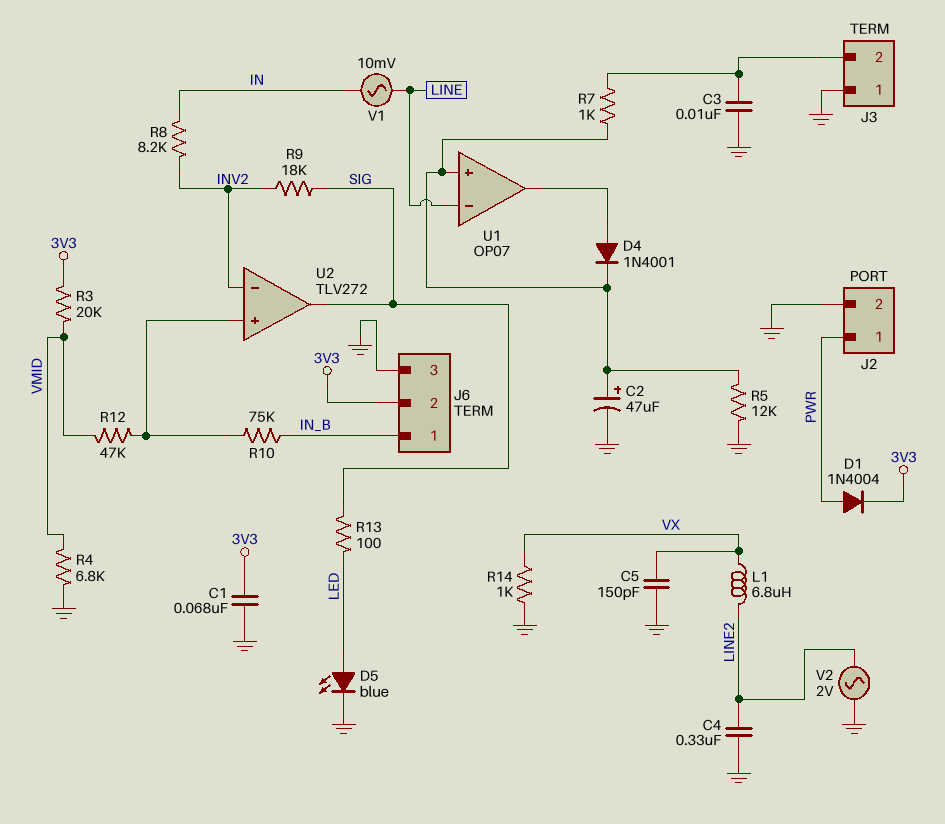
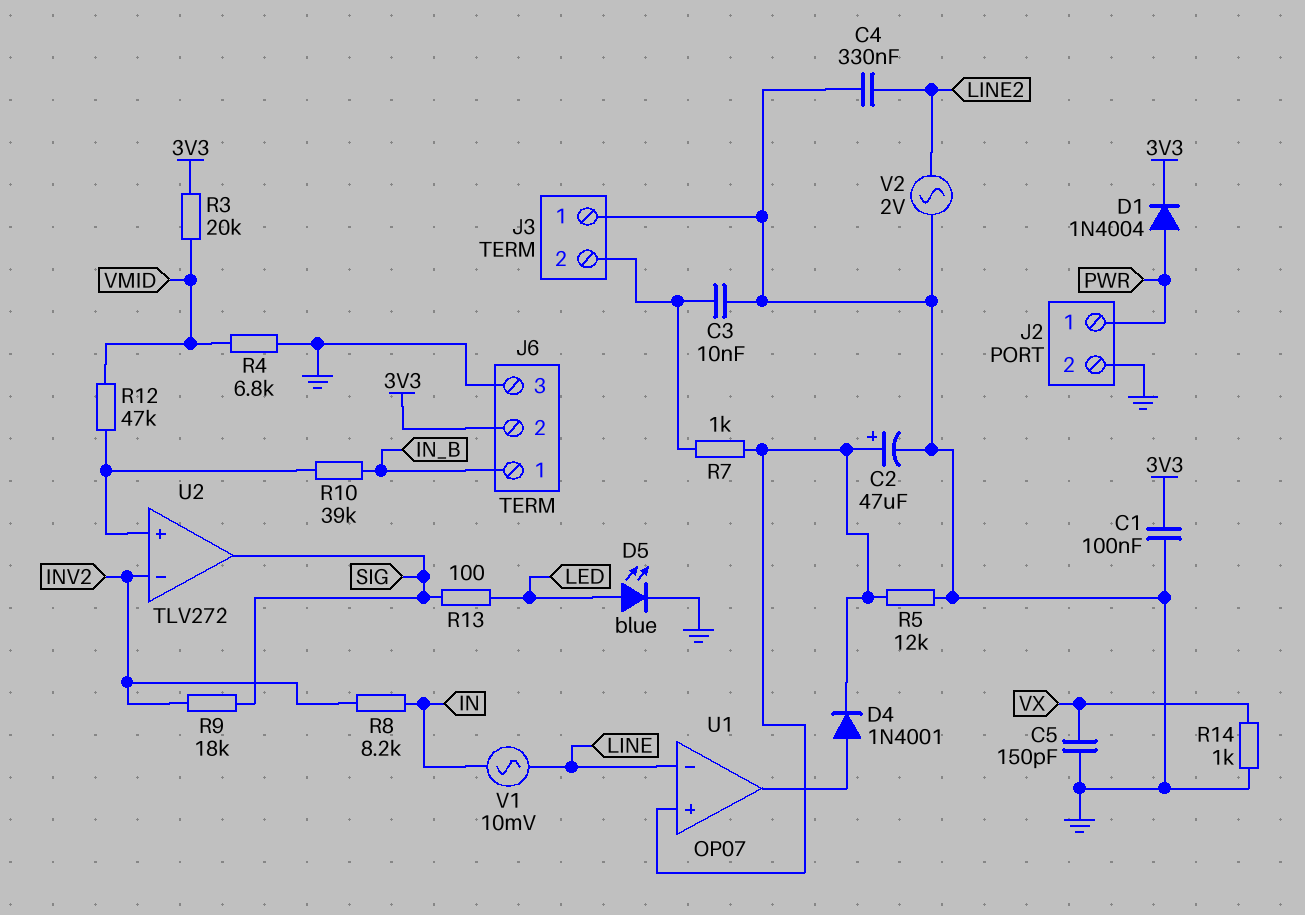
C1: 68nF (3V3, GND) -> 100nF (3V3, GND)
L1: 6.8uH (LINE2, VX) -> none
R10: 75k (IN_B, U2/in+) -> 39k (IN_B, U2/in+)

